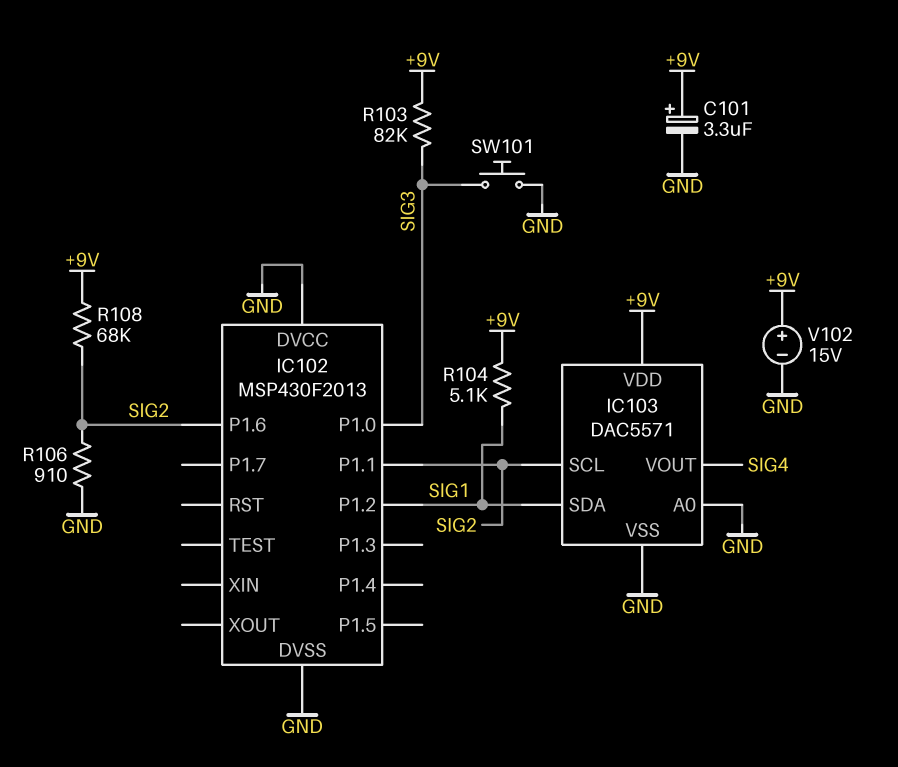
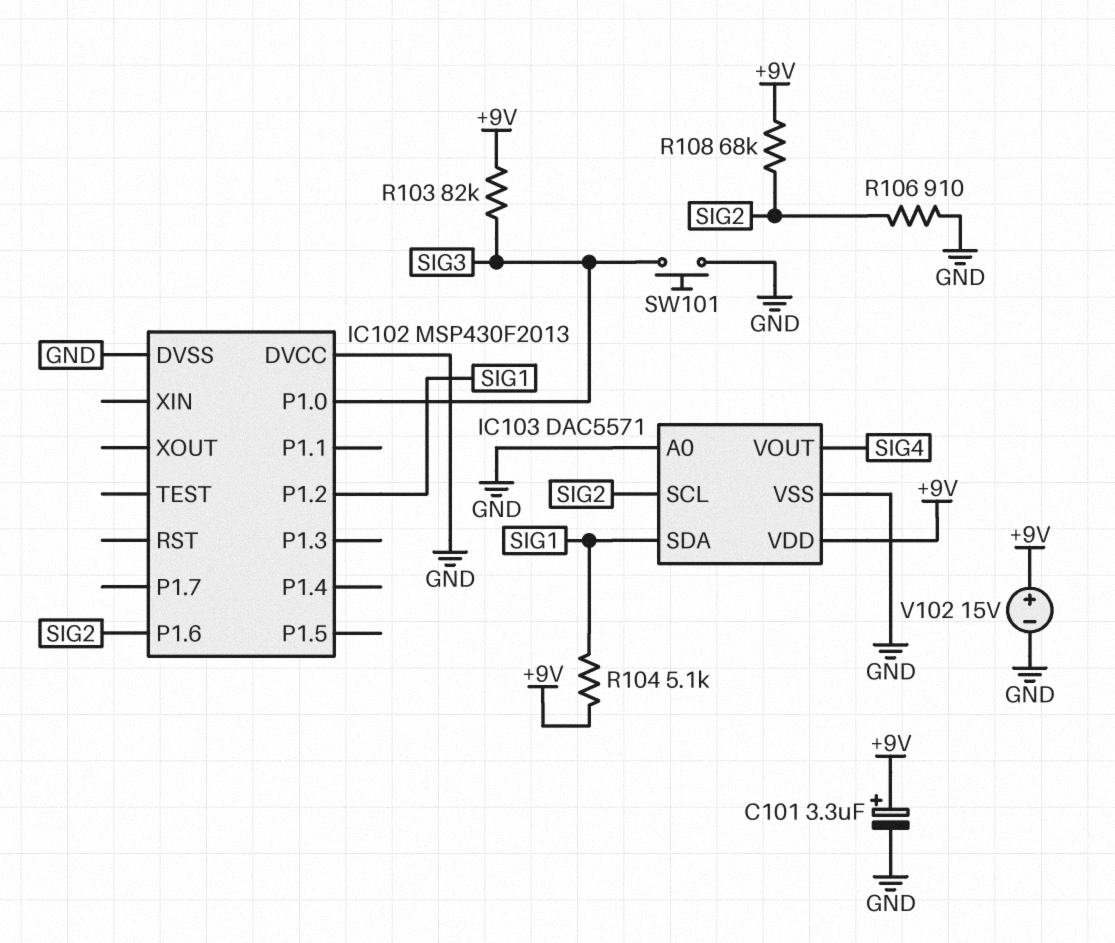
IC102 pin P1.1: SIG2 -> none

